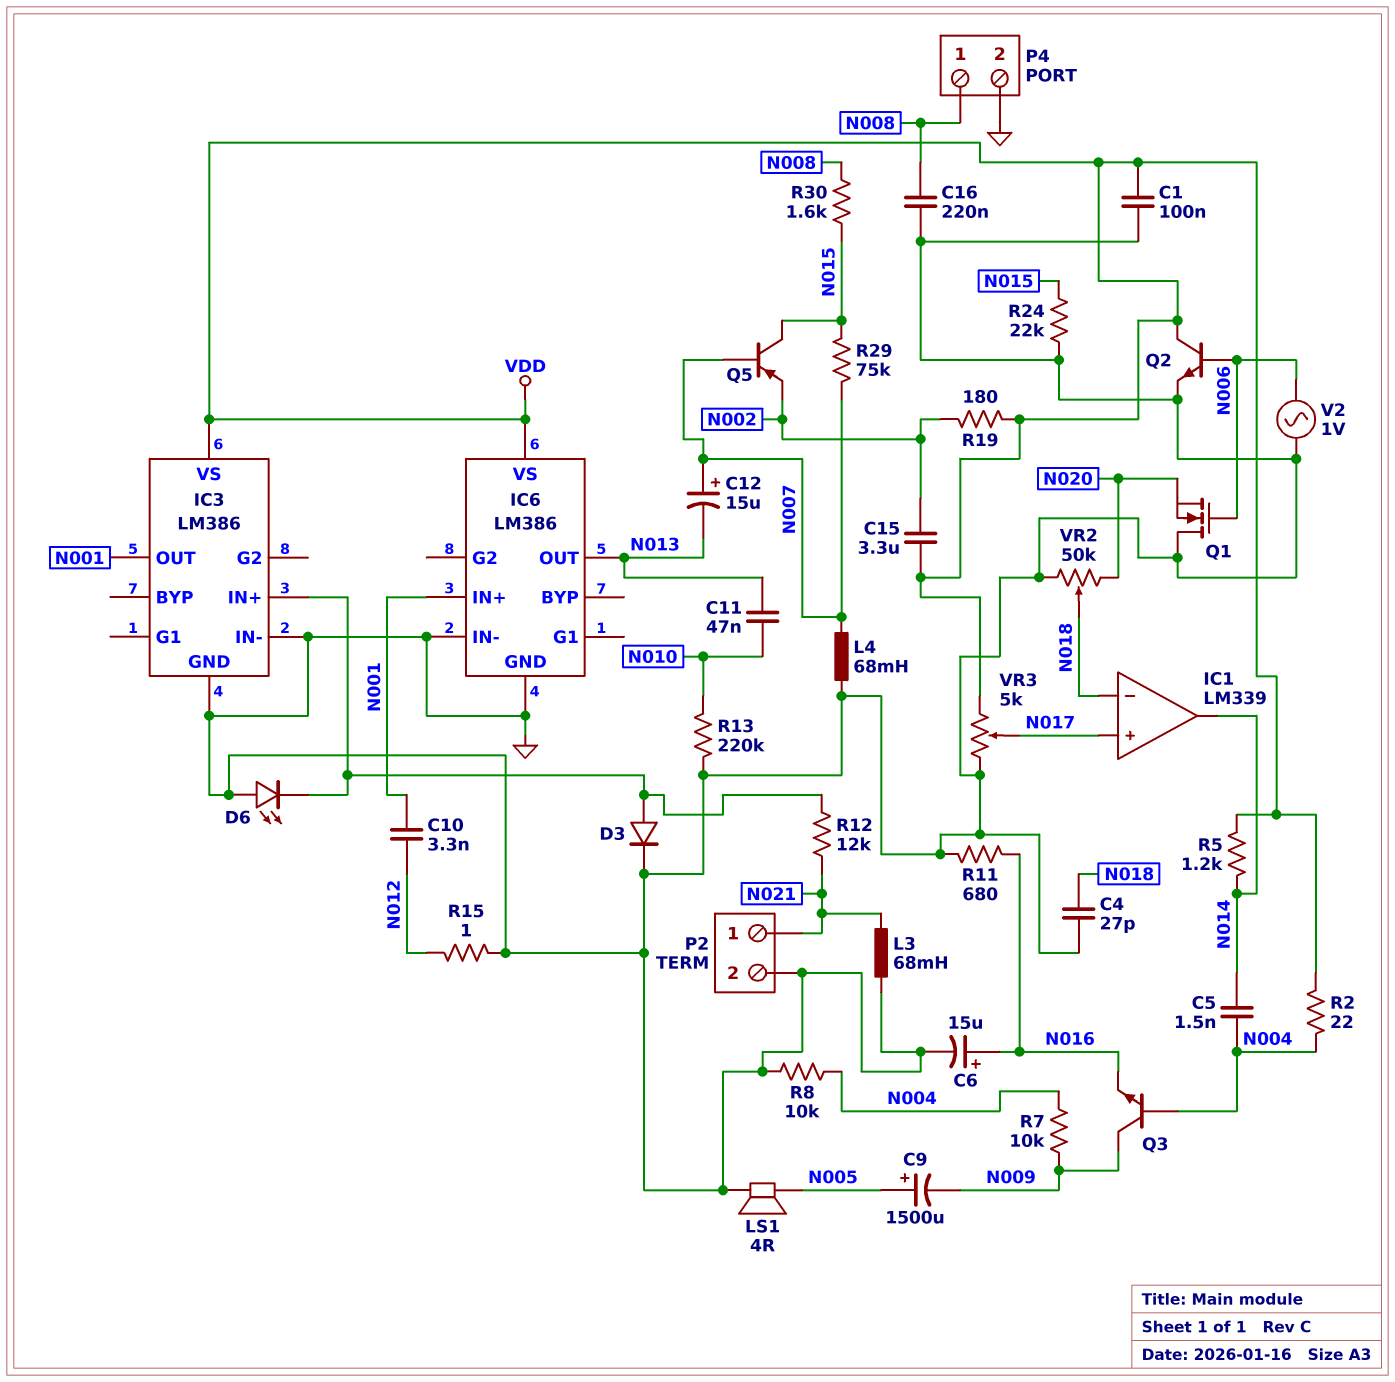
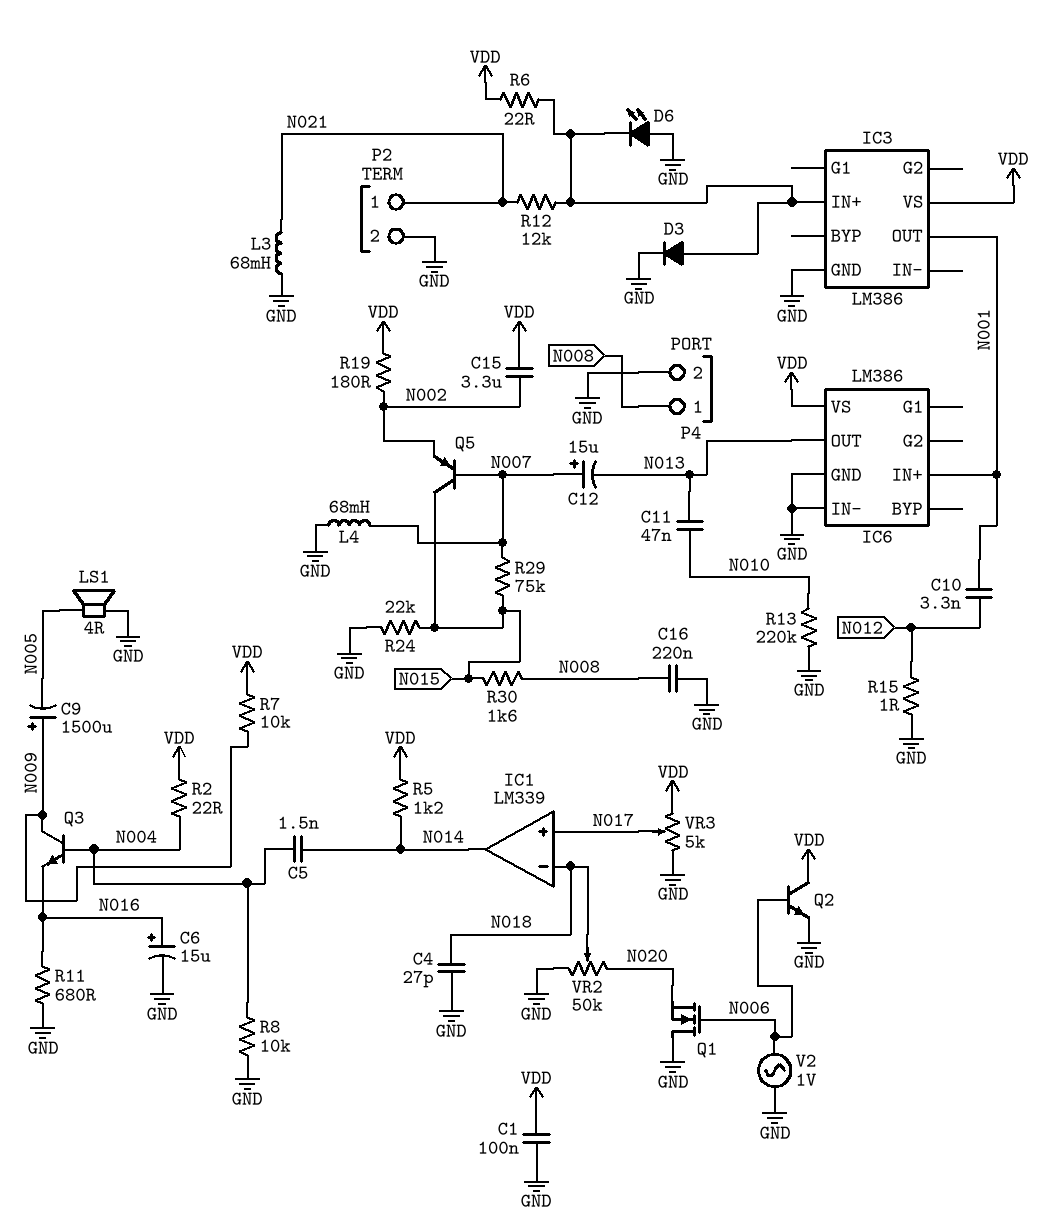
C9: 1500uF (plus N005, minus N009) -> 1500uF (plus N009, minus N005)
IC3 pin IN-: GND -> none
R6: none -> 22 (IC3/IN+, VDD)
R7: 10k (N004, N009) -> 10k (N009, VDD)

